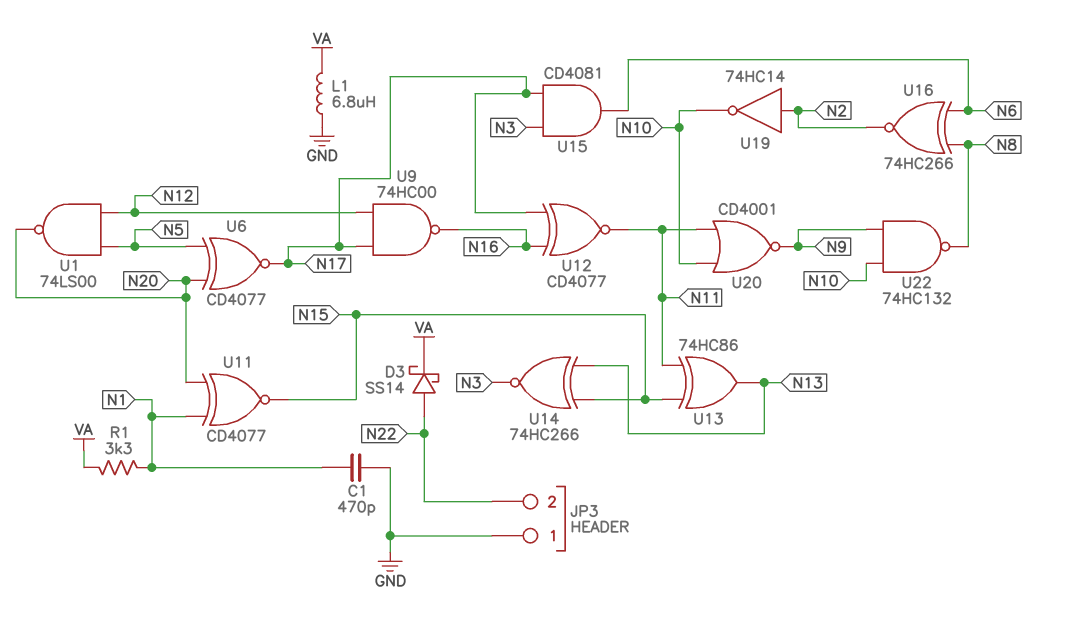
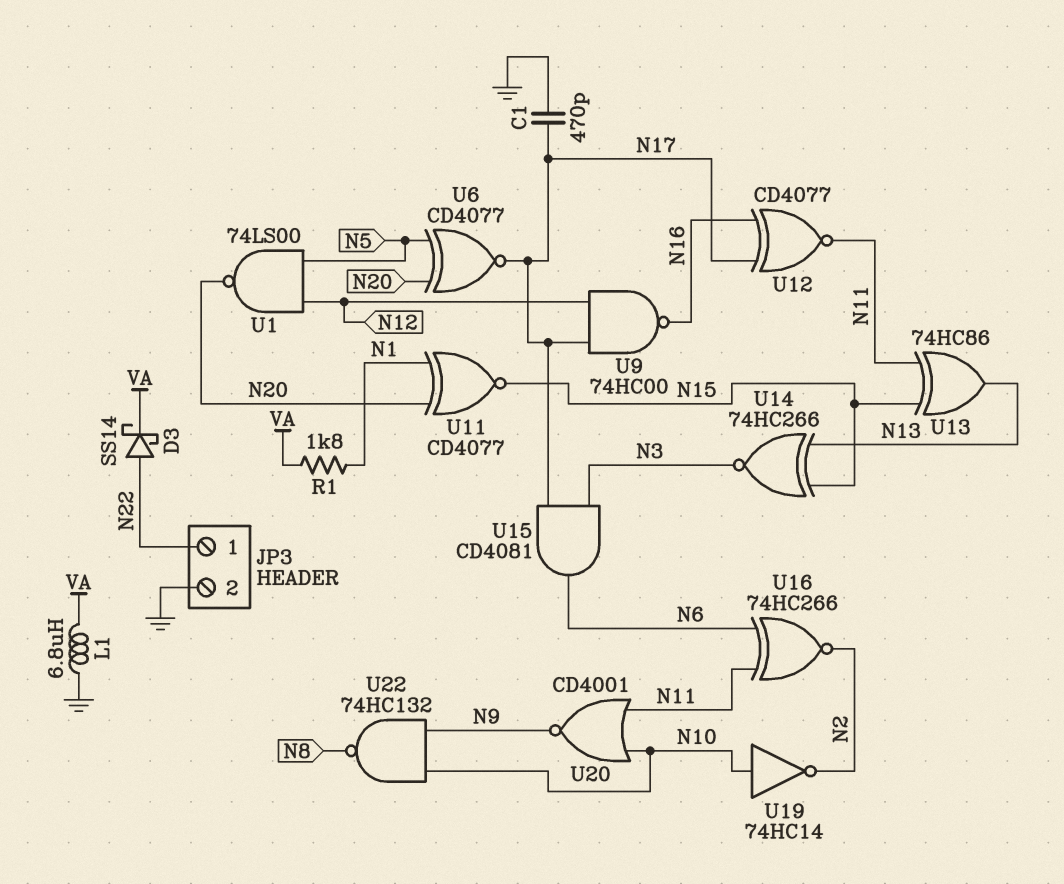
C1: 470pF (GND, N1) -> 470pF (GND, N17)
JP3 pin 1: GND -> N22
JP3 pin 2: N22 -> GND
R1: 3.3k (N1, VA) -> 1.8k (N1, VA)
U16: XNOR 74HC266 (in N6, in N8, out N2) -> XNOR 74HC266 (in N6, in N11, out N2)
U19: NOT 74HC14 (in N2, out N10) -> NOT 74HC14 (in N10, out N2)

